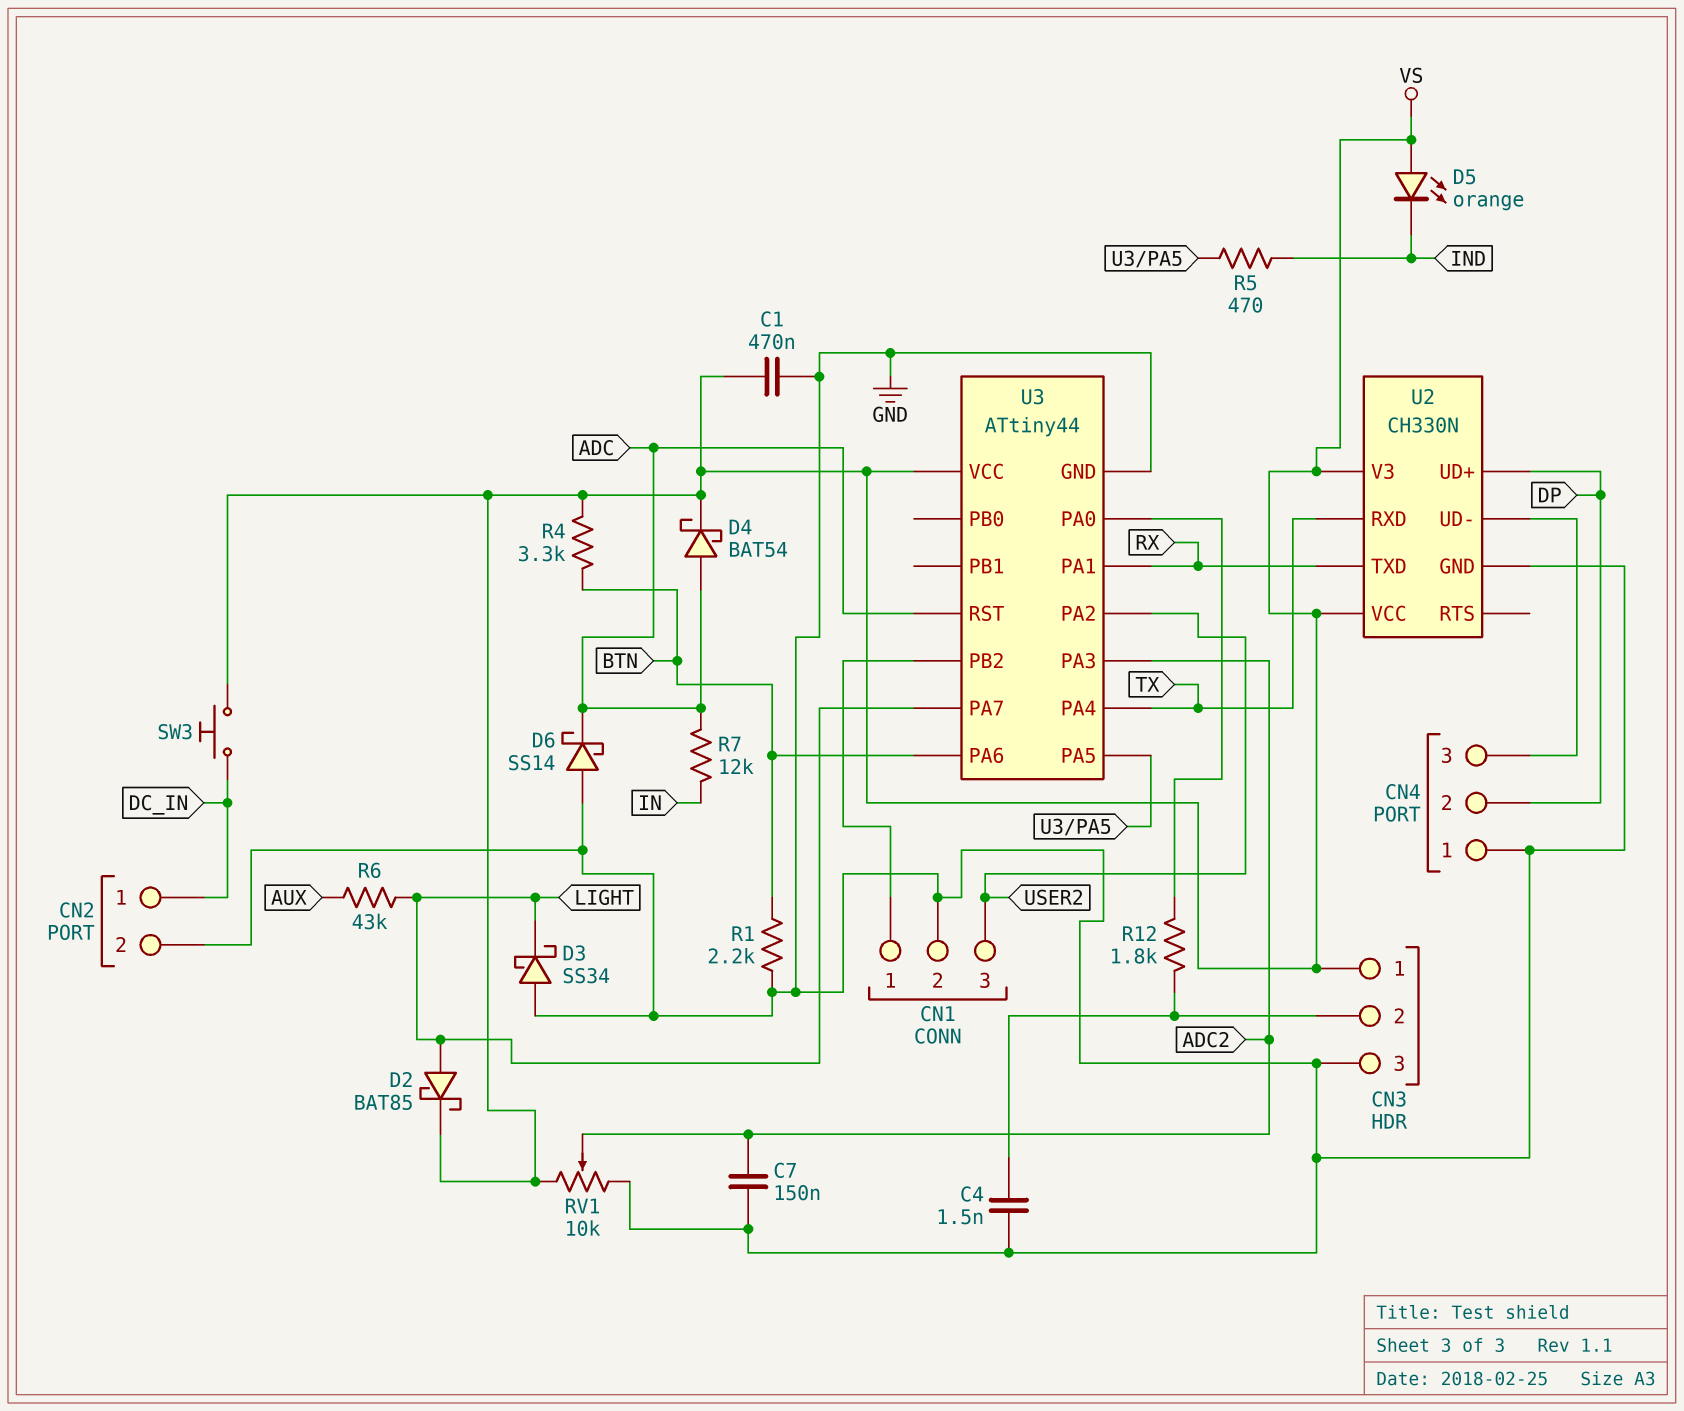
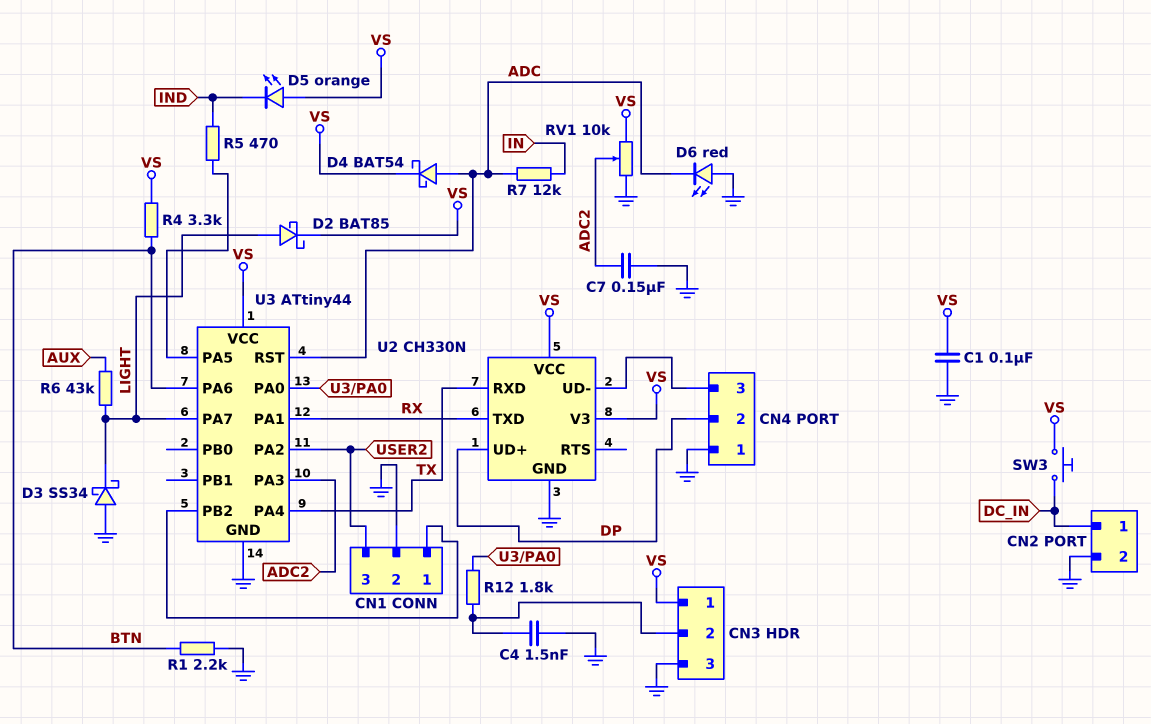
C1: 470nF (GND, VS) -> 100nF (GND, VS)
D6: schottky SS14 (A GND, K ADC) -> LED red (A GND, K ADC)

